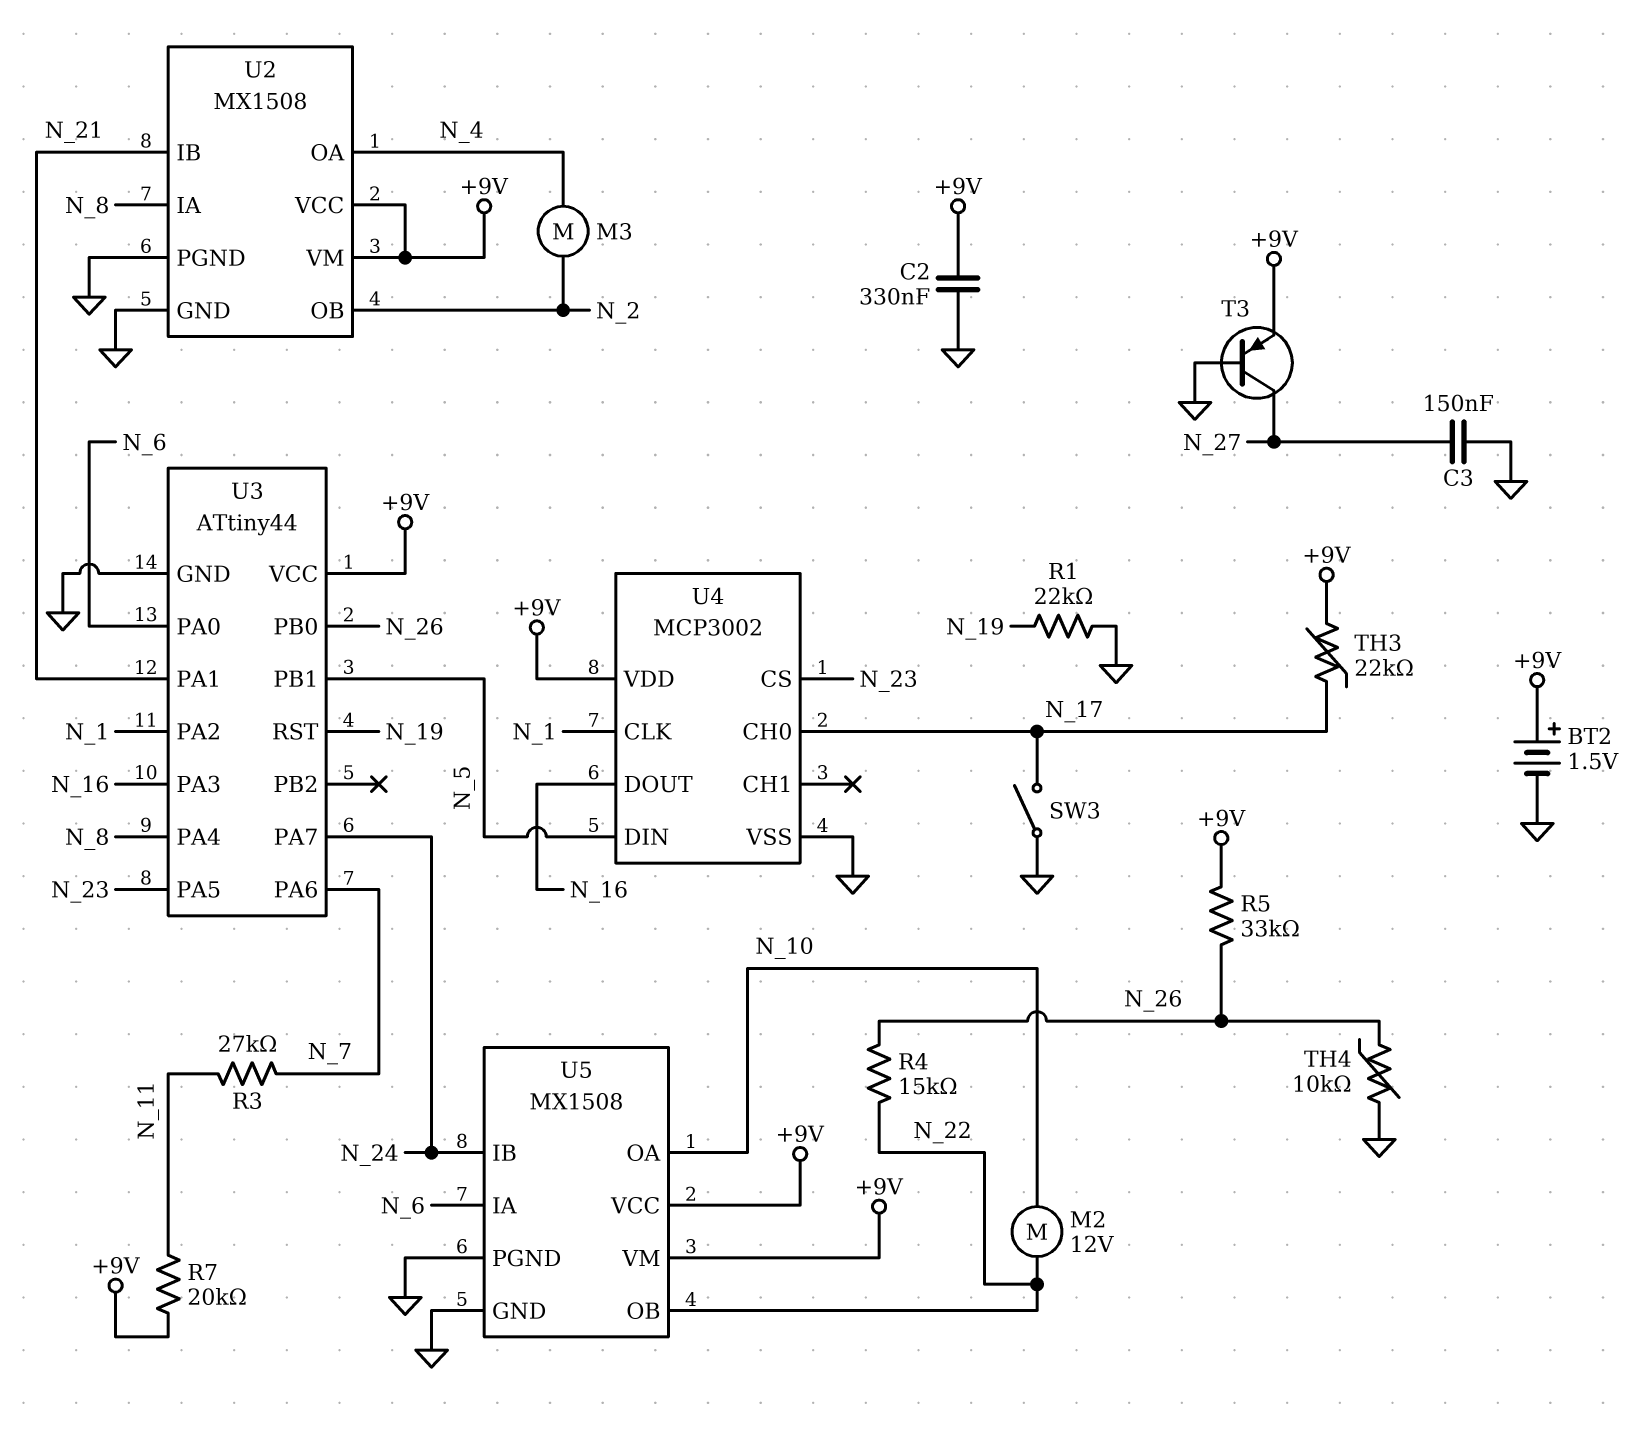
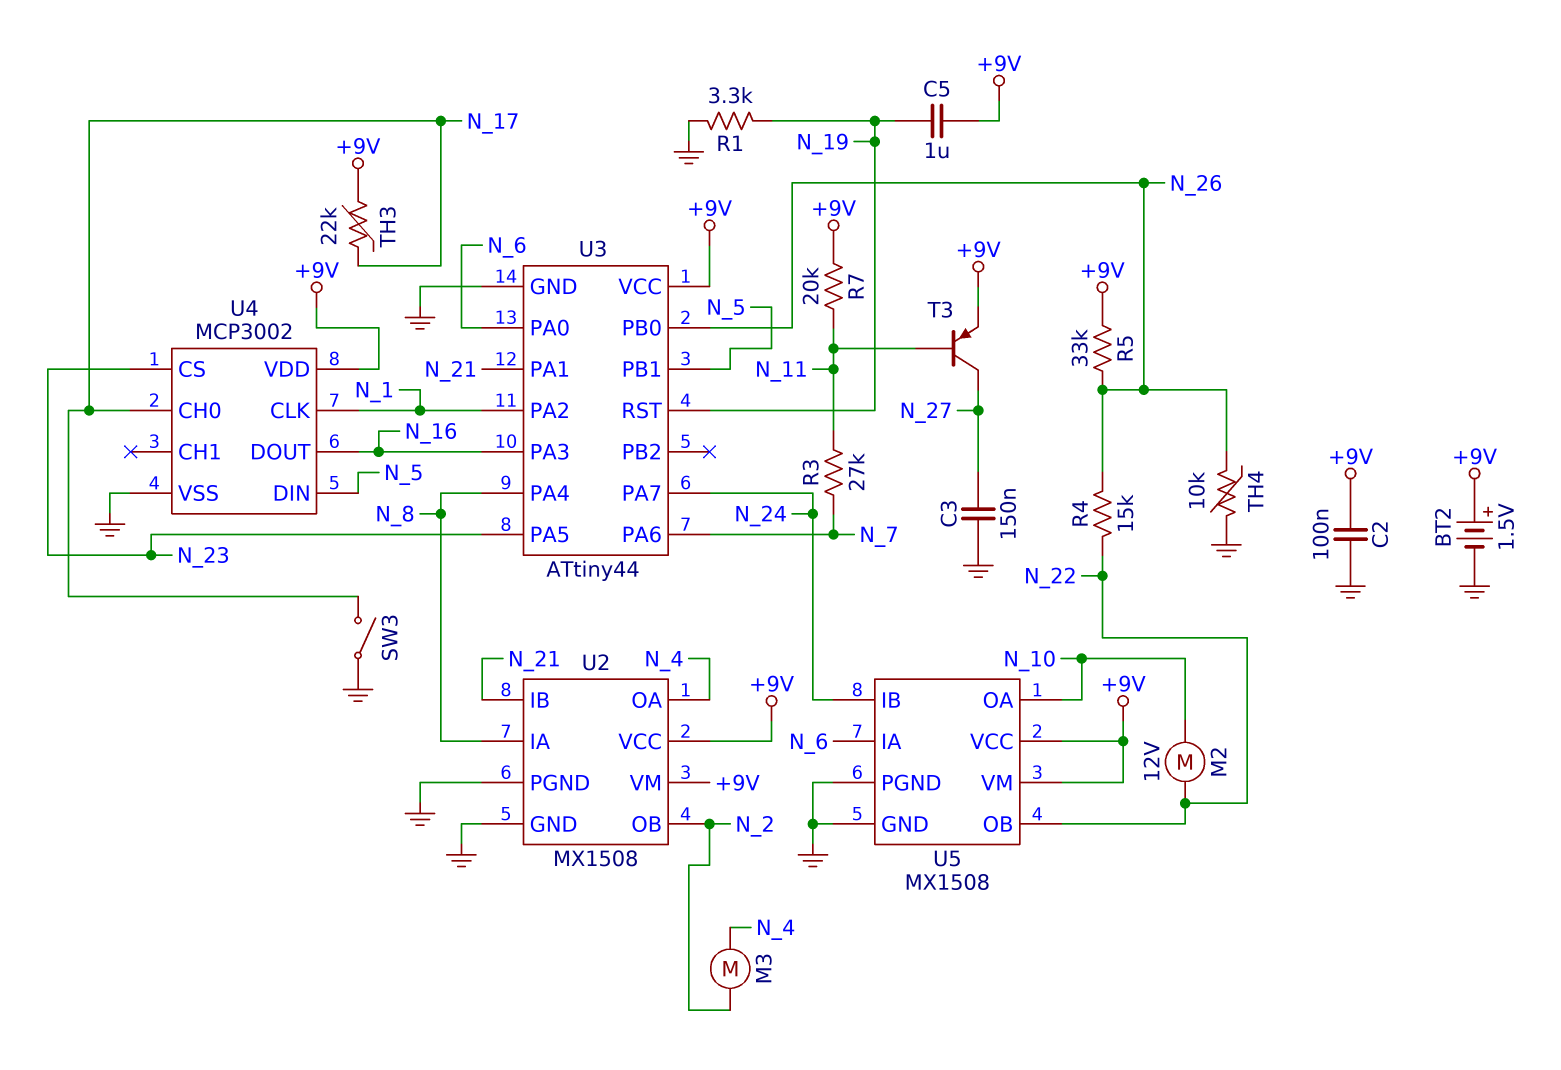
C2: 330nF (+9V, GND) -> 100nF (+9V, GND)
C5: none -> 1uF (+9V, N_19)
R1: 22k (GND, N_19) -> 3.3k (GND, N_19)
T3: PNP (B GND, C N_27, E +9V) -> PNP (B N_11, C N_27, E +9V)

